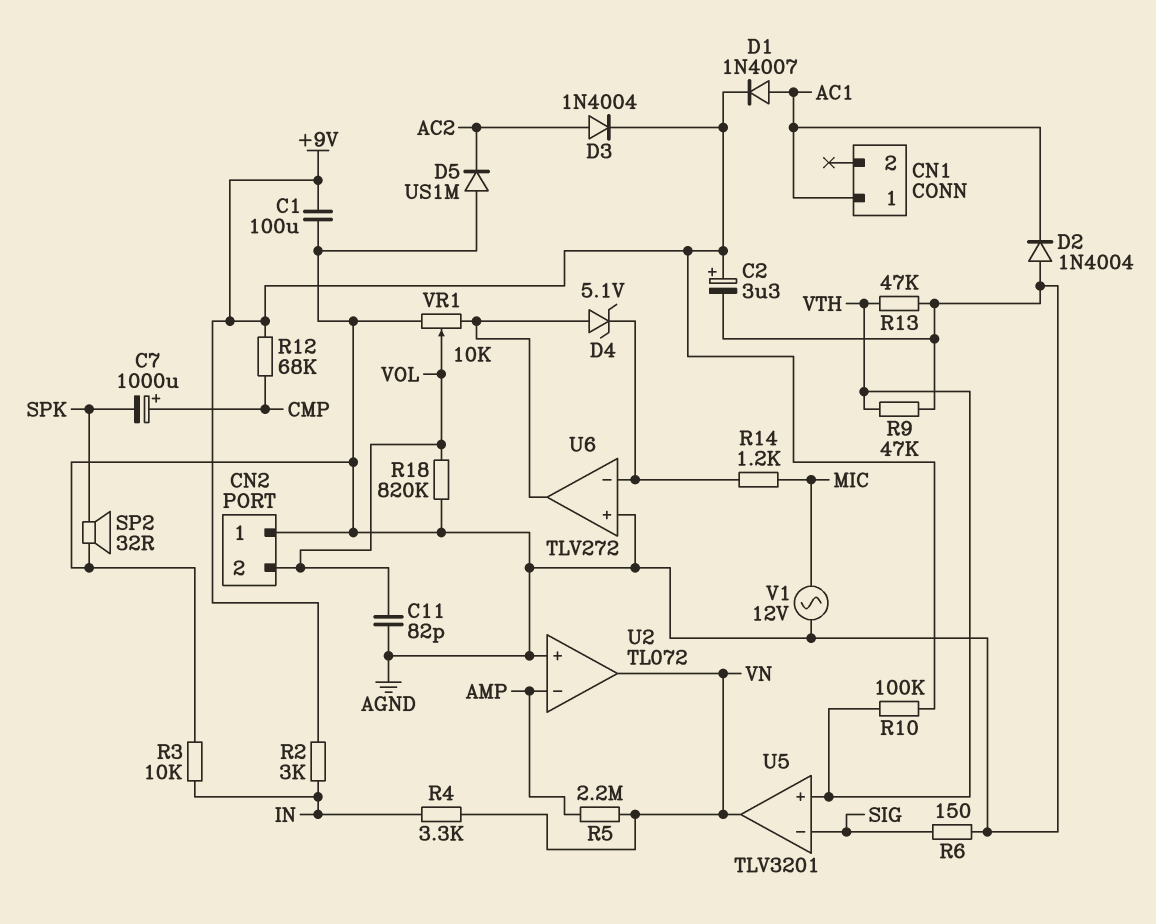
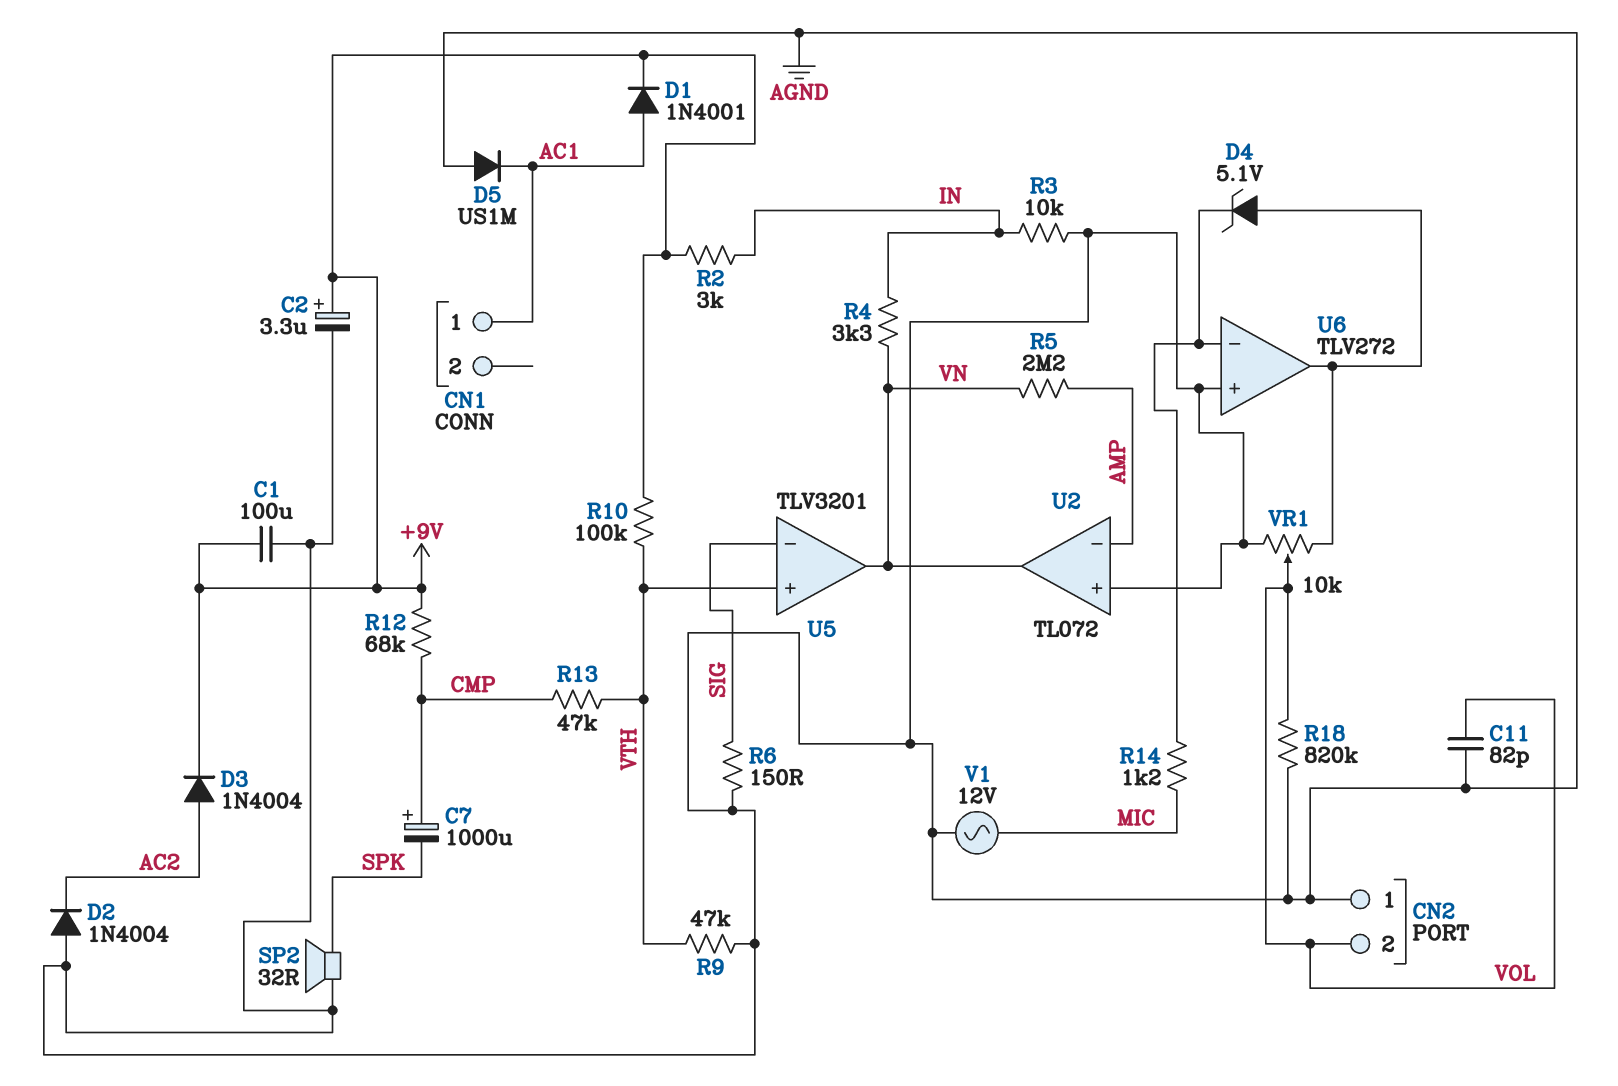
D1: diode 1N4007 (A AC1, K +9V) -> diode 1N4001 (A AC1, K +9V)
D2: diode 1N4004 (A AGND, K AC1) -> diode 1N4004 (A AGND, K AC2)
D5: diode US1M (A AGND, K AC2) -> diode US1M (A AGND, K AC1)
R13: 47k (AGND, VTH) -> 47k (CMP, VTH)

